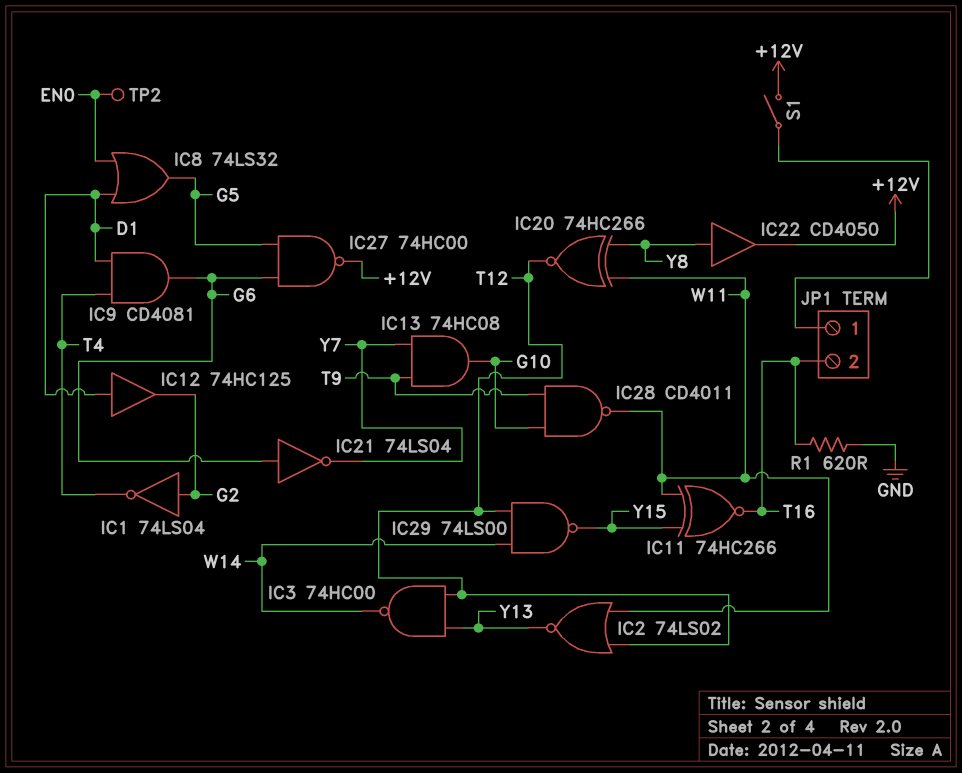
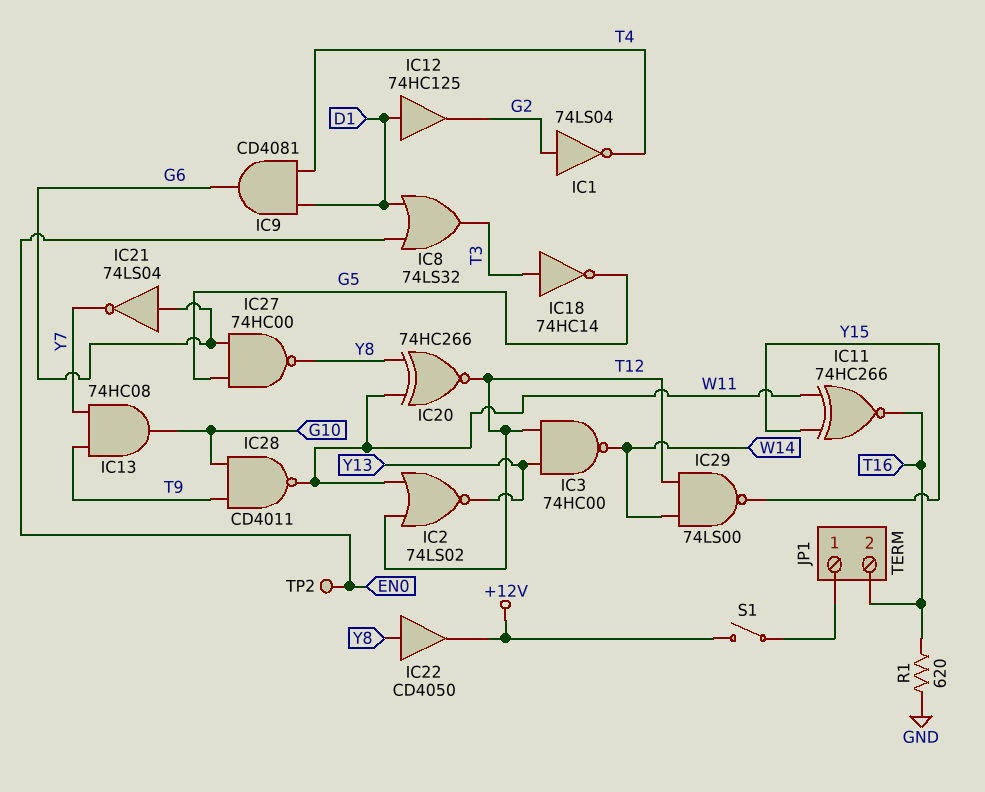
IC8: OR 74LS32 (in D1, in EN0, out G5) -> OR 74LS32 (in D1, in EN0, out T3)
IC18: none -> NOT 74HC14 (in T3, out G5)
IC27: NAND 74HC00 (in G5, in G6, out +12V) -> NAND 74HC00 (in G5, in G6, out Y8)

